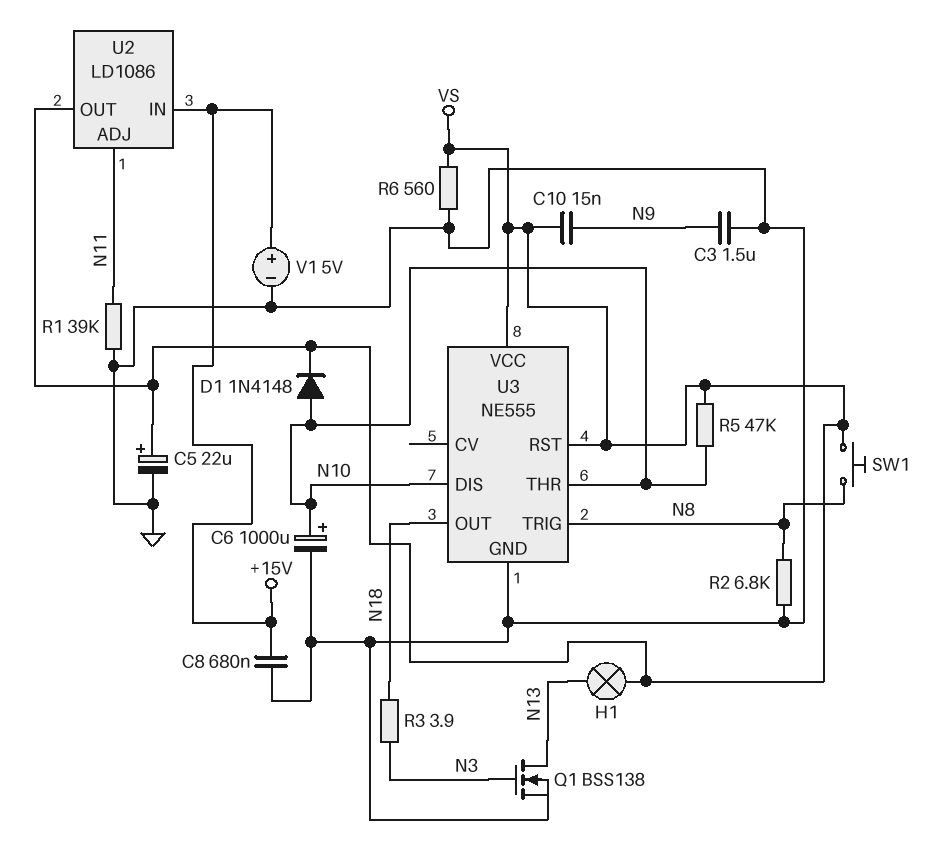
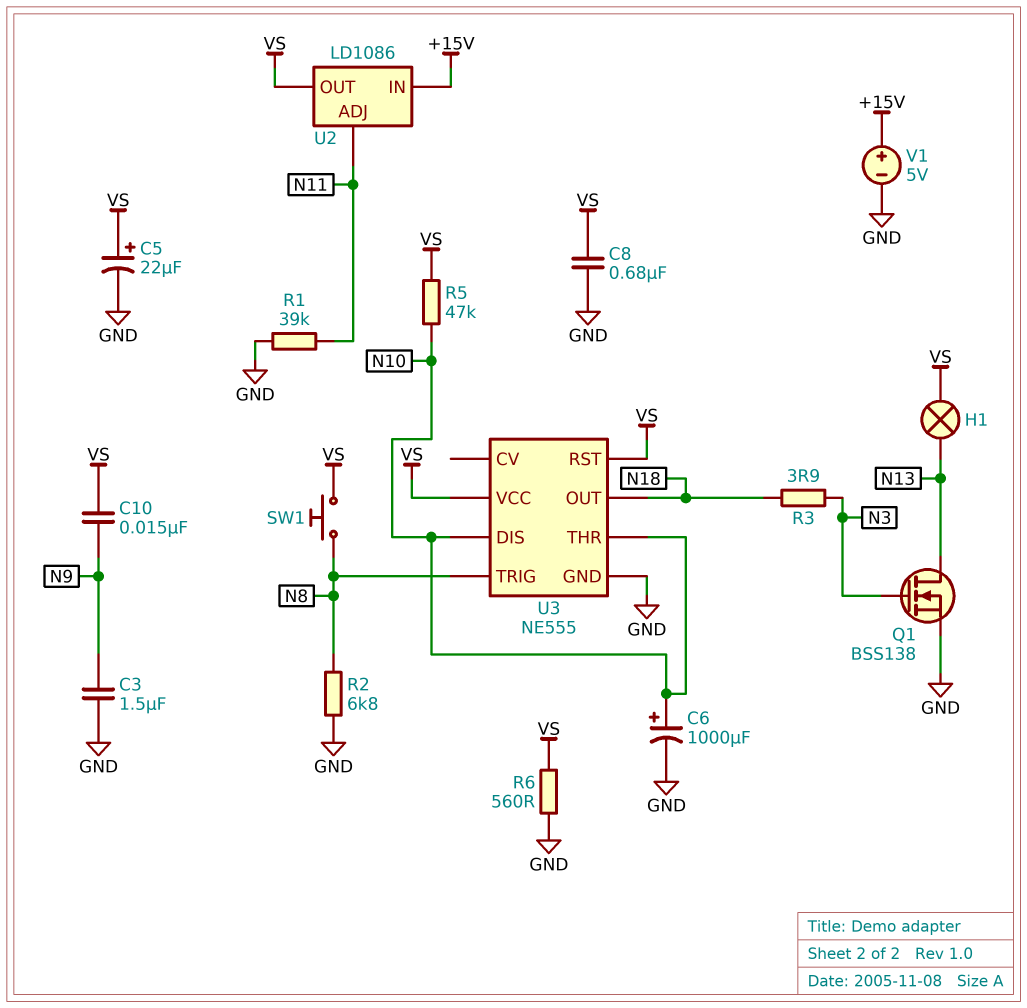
C8: 680nF (+15V, GND) -> 680nF (GND, VS)
D1: diode 1N4148 (A N10, K VS) -> none

